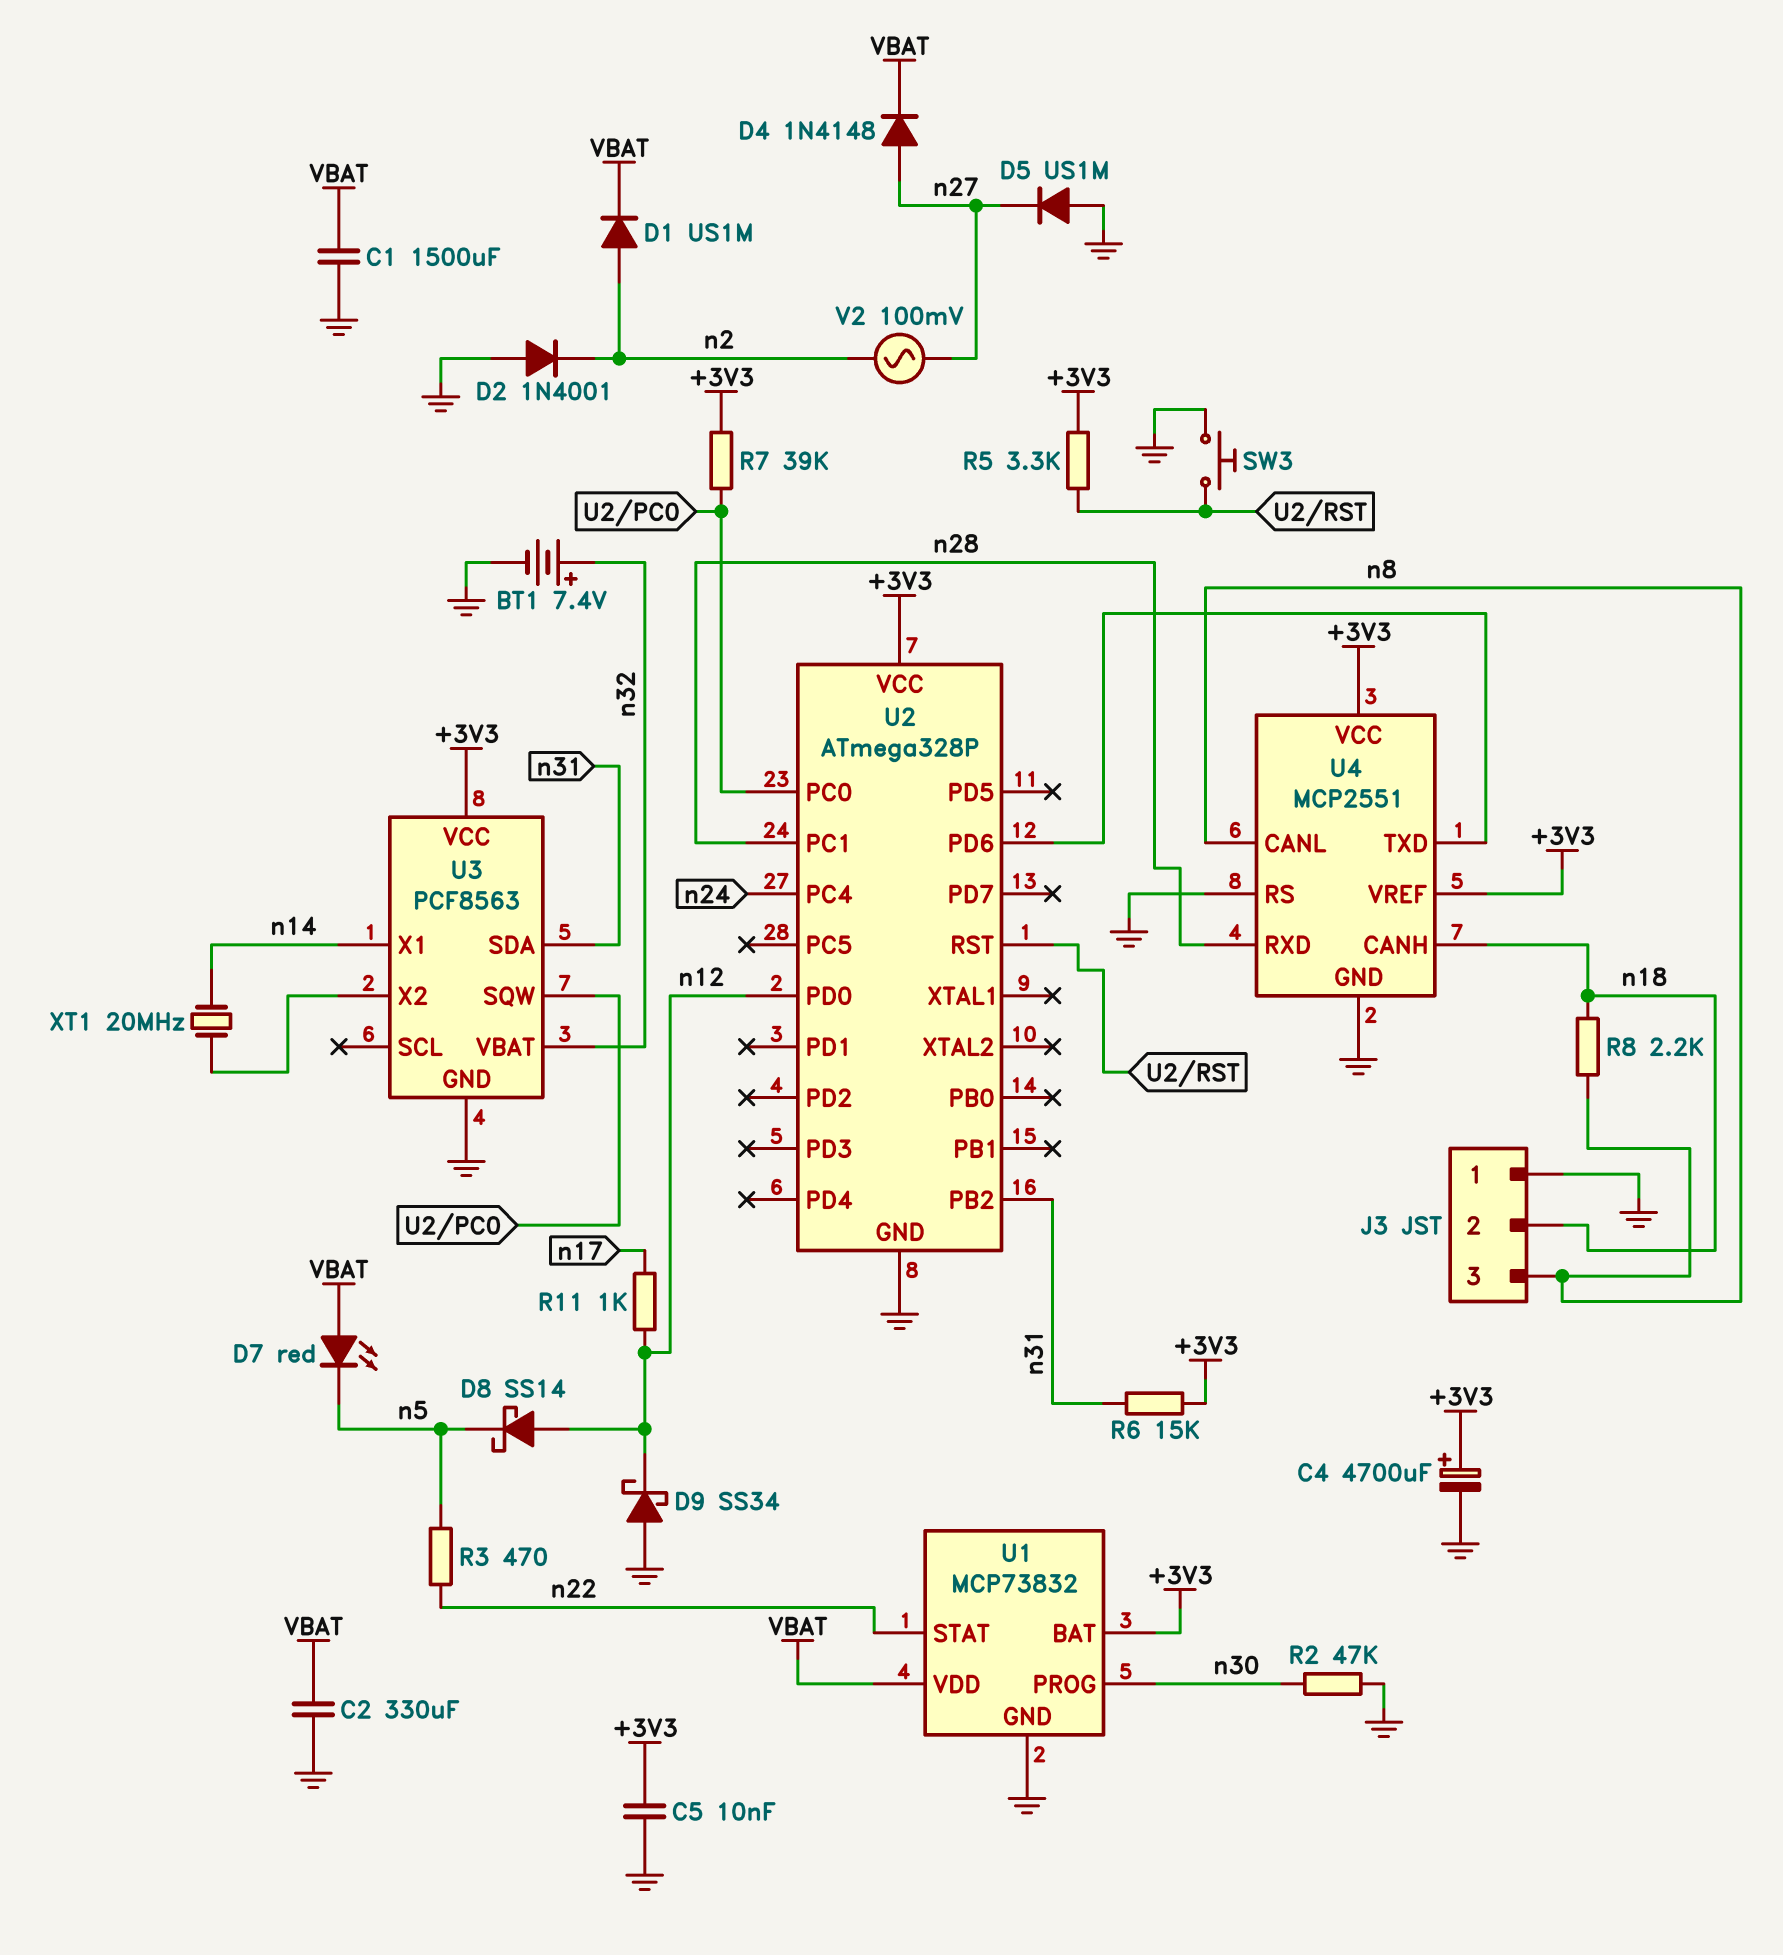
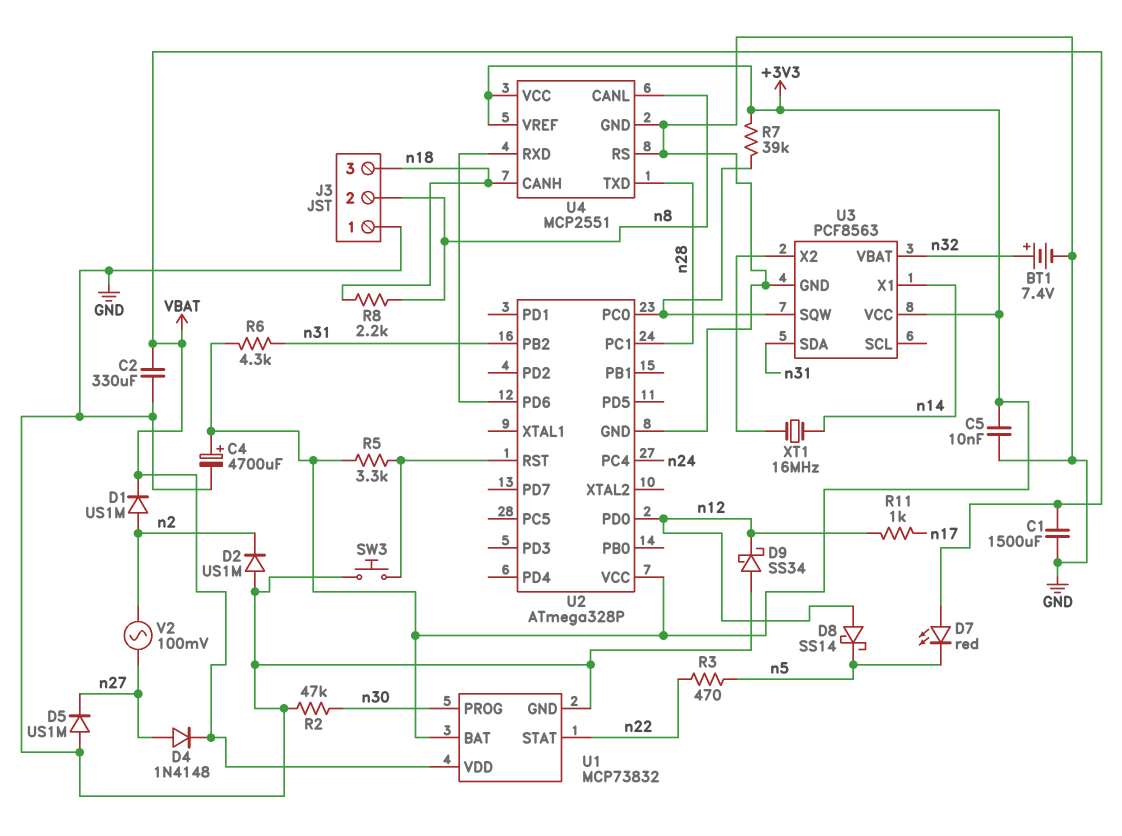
D2: diode 1N4001 (A GND, K n2) -> diode US1M (A GND, K n2)
J3 pin 2: n18 -> n8
J3 pin 3: n8 -> n18
R6: 15k (+3V3, n31) -> 4.3k (+3V3, n31)
U4 pin RXD: n28 -> U2/PD6
U4 pin TXD: U2/PD6 -> n28
XT1: 20MHz (U3/X2, n14) -> 16MHz (U3/X2, n14)

